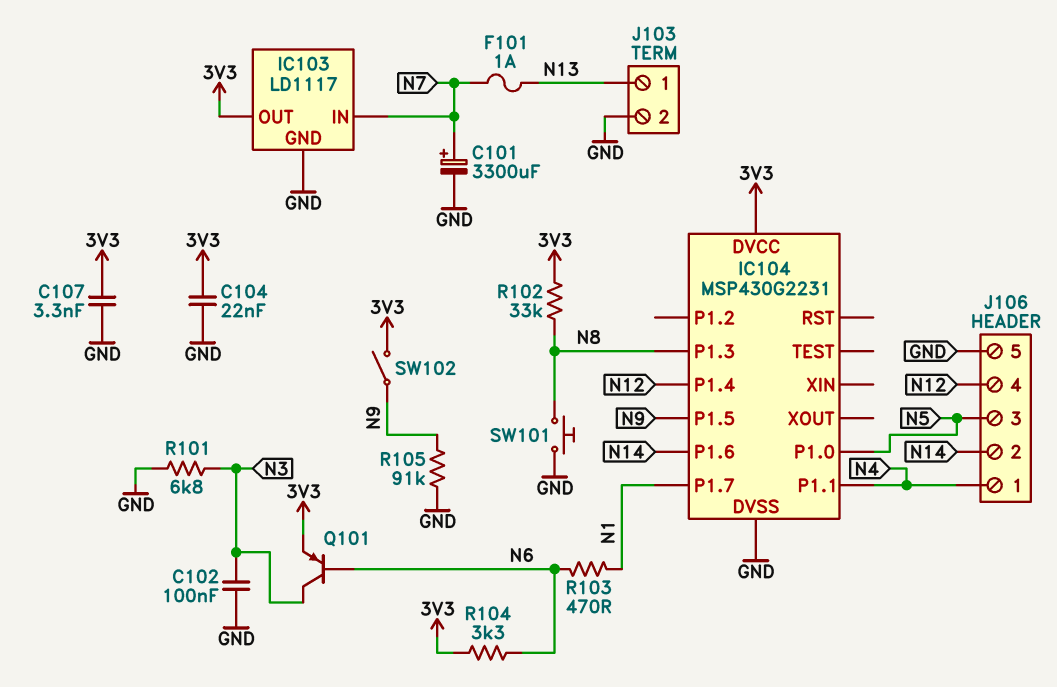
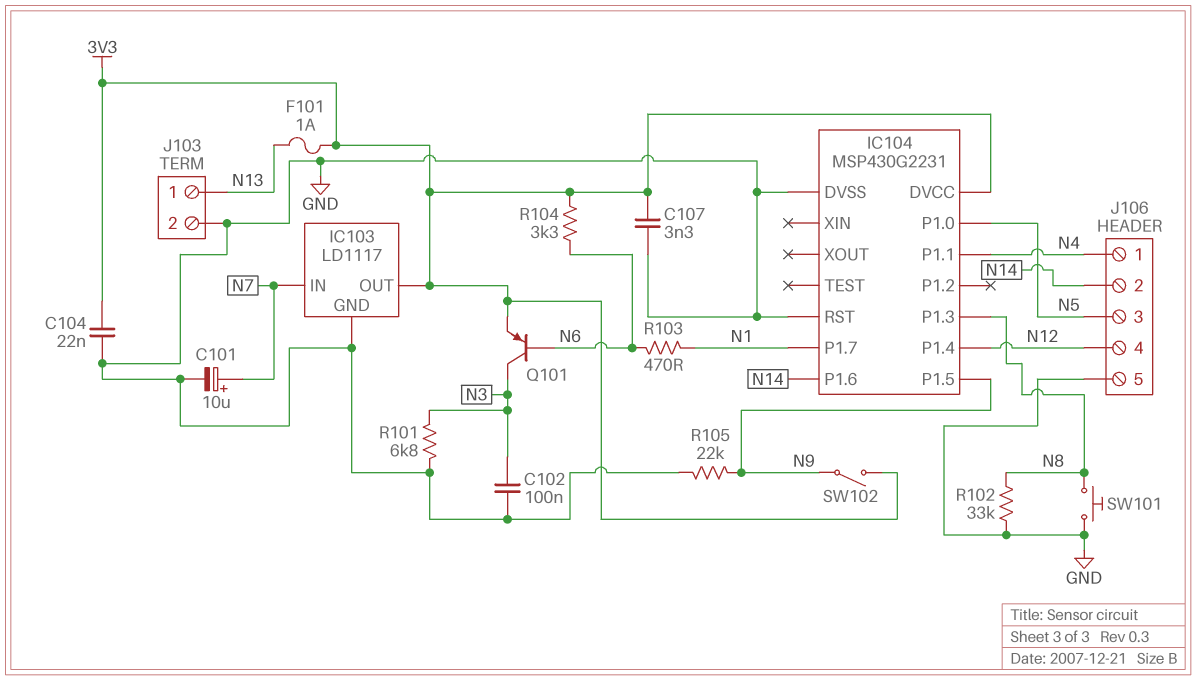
C101: 3300uF (plus N7, minus GND) -> 10uF (plus N7, minus GND)
F101: 1A (N7, N13) -> 1A (3V3, N13)
IC104 pin RST: none -> GND
R102: 33k (3V3, N8) -> 33k (GND, N8)
R105: 91k (GND, N9) -> 22k (GND, N9)

